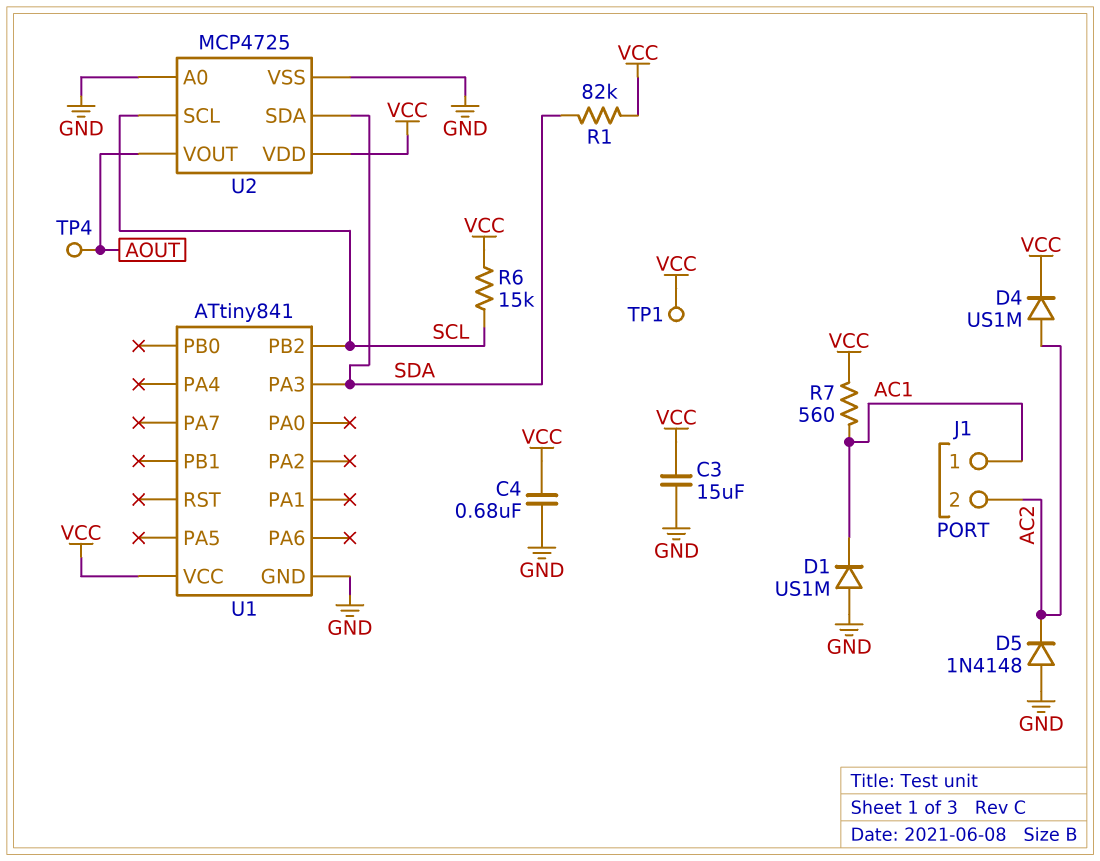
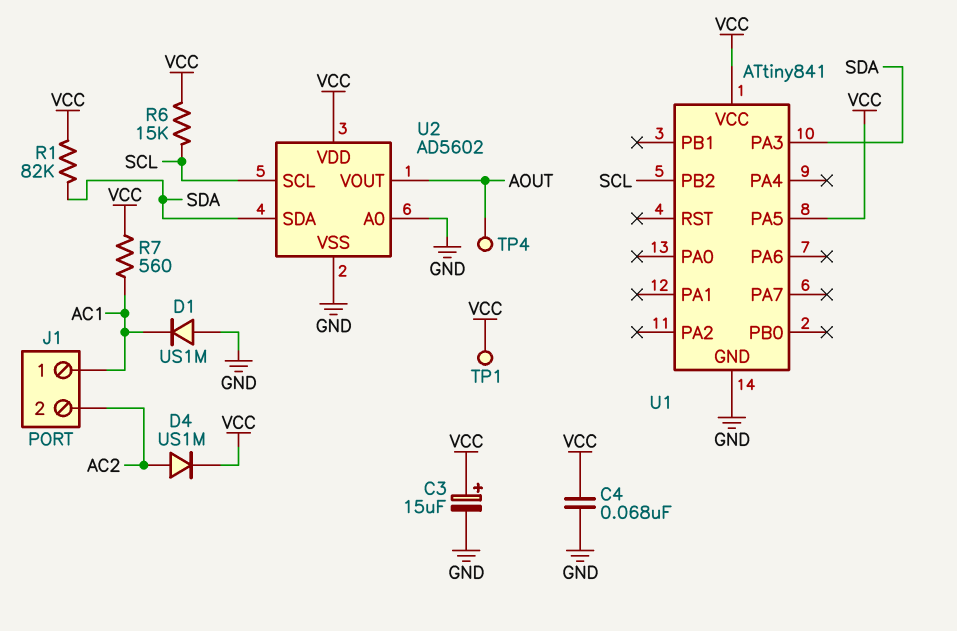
C3: 15uF (GND, VCC) -> 15uF (plus VCC, minus GND)
C4: 680nF (GND, VCC) -> 68nF (GND, VCC)
D5: diode 1N4148 (A GND, K AC2) -> none
U1 pin PA5: none -> VCC
U2: MCP4725 -> AD5602

